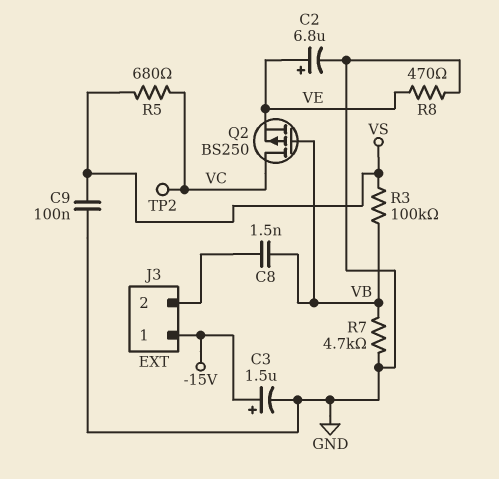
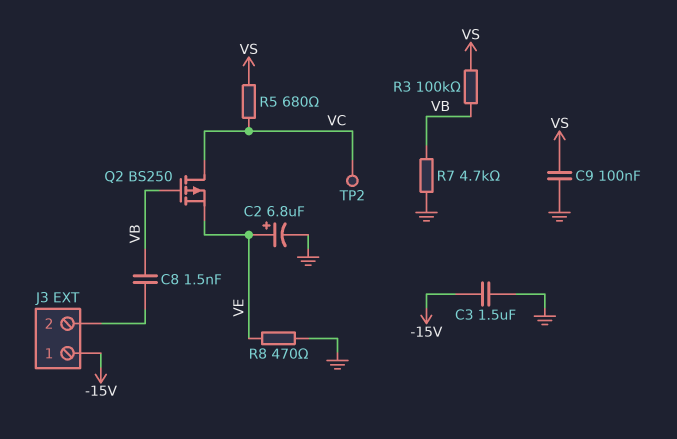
C3: 1.5uF (plus -15V, minus GND) -> 1.5uF (-15V, GND)

